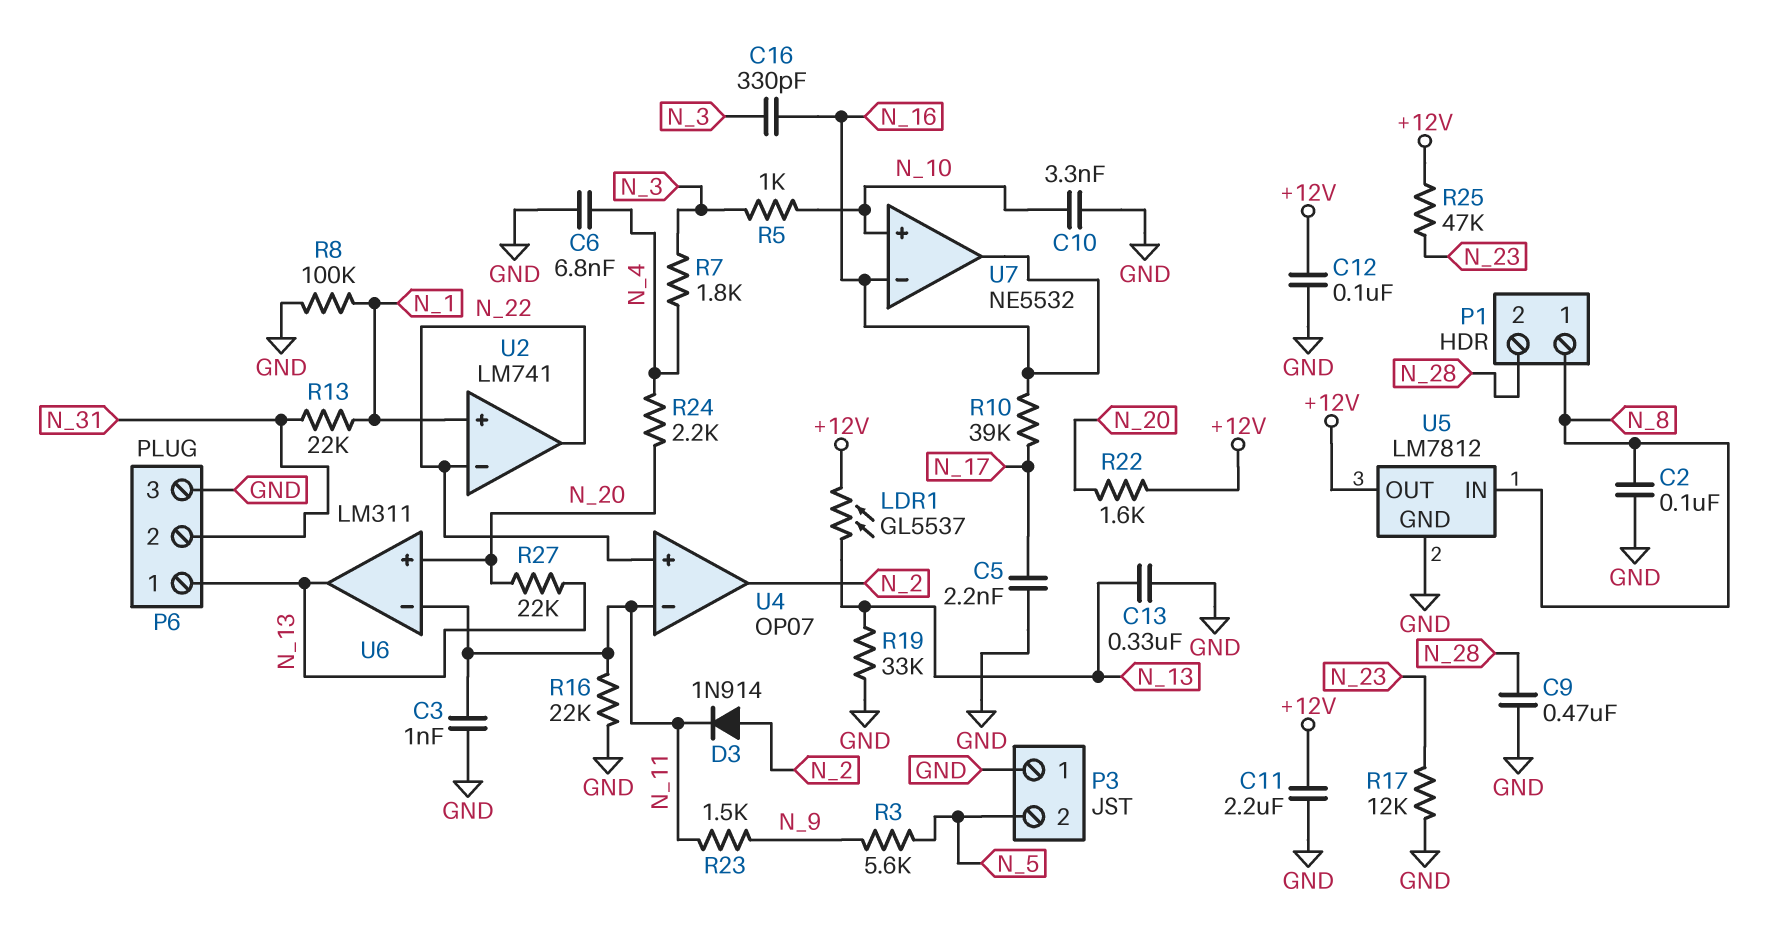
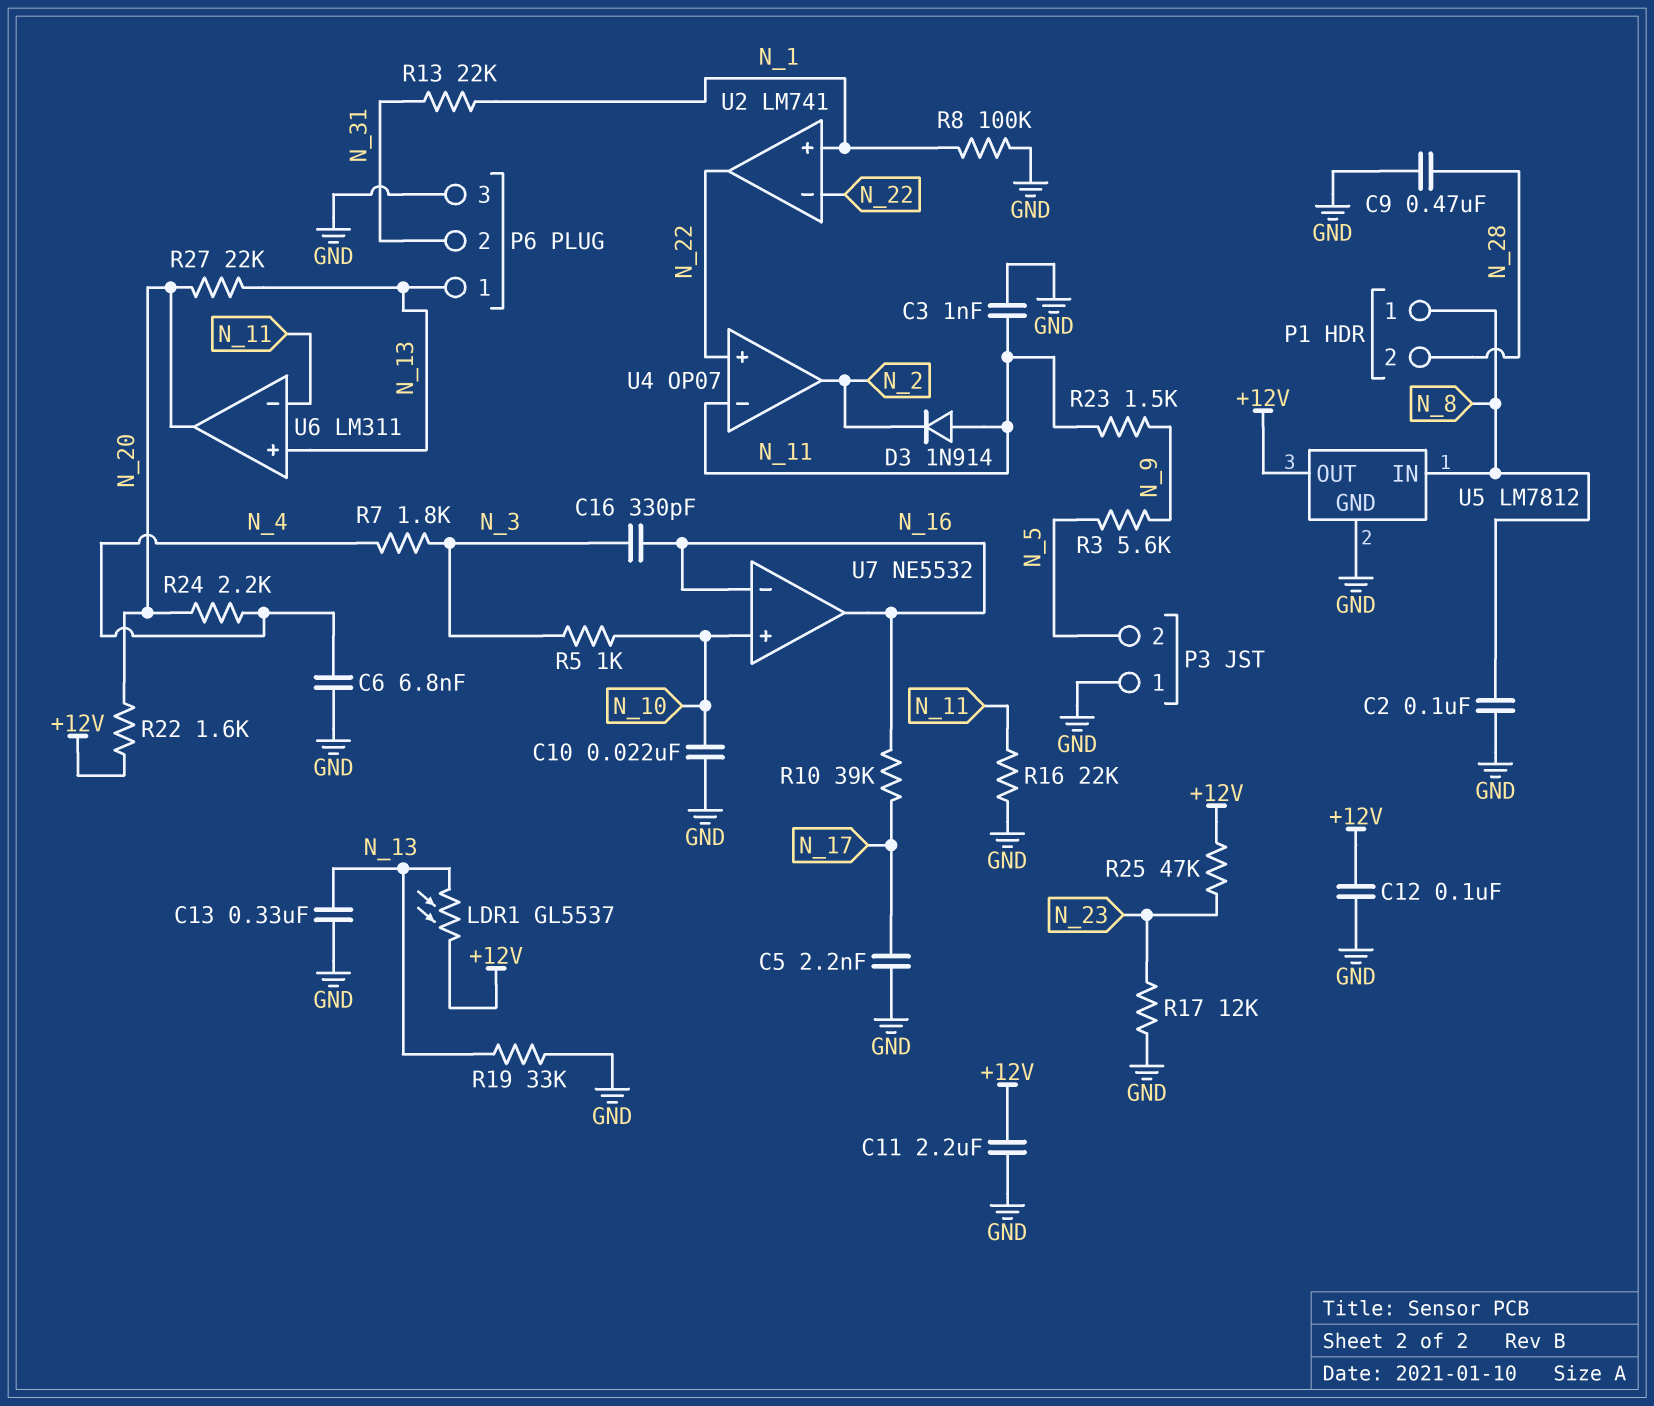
C10: 3.3nF (GND, N_10) -> 22nF (GND, N_10)
D3: diode 1N914 (A N_2, K N_11) -> diode 1N914 (A N_11, K N_2)
U6 pin in+: N_20 -> N_13
U6 pin out: N_13 -> N_20

